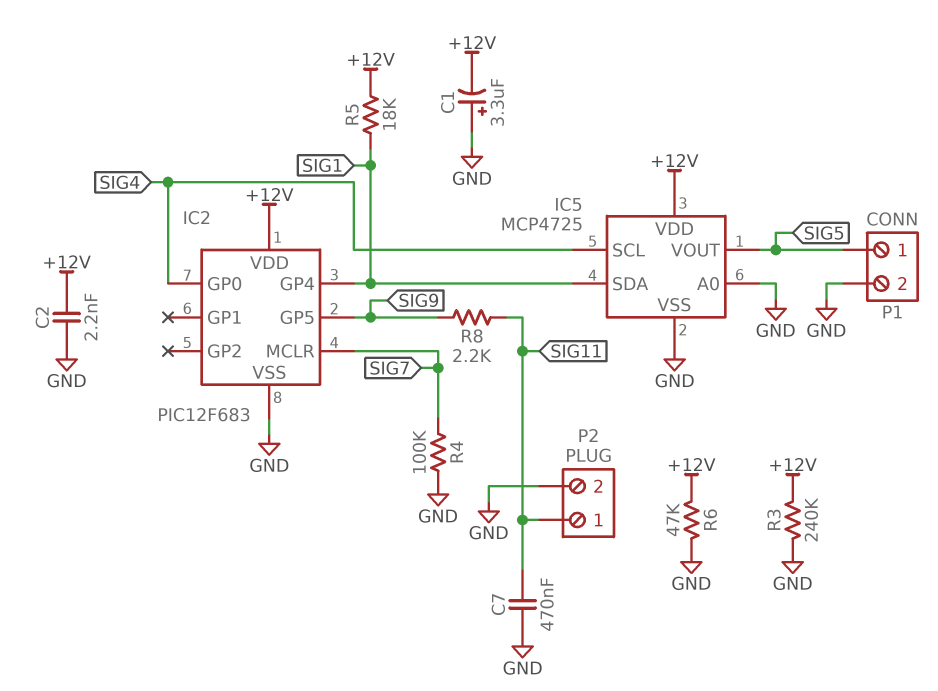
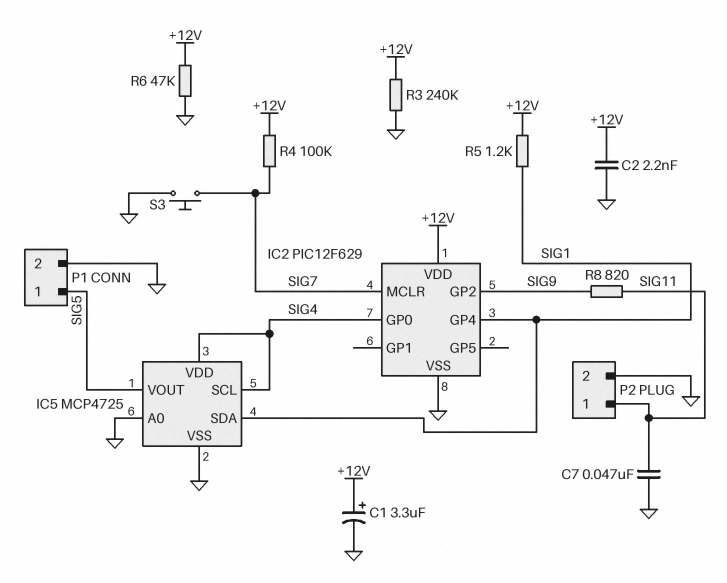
C1: 3.3uF (plus GND, minus +12V) -> 3.3uF (plus +12V, minus GND)
C7: 470nF (GND, SIG11) -> 47nF (GND, SIG11)
IC2: PIC12F683 -> PIC12F629
IC2 pin GP2: none -> SIG9
IC2 pin GP5: SIG9 -> none
IC5 pin VDD: +12V -> SIG4
R4: 100k (GND, SIG7) -> 100k (+12V, SIG7)
R5: 18k (+12V, SIG1) -> 1.2k (+12V, SIG1)
R8: 2.2k (SIG9, SIG11) -> 820 (SIG9, SIG11)
S3: none -> button (GND, SIG7)

